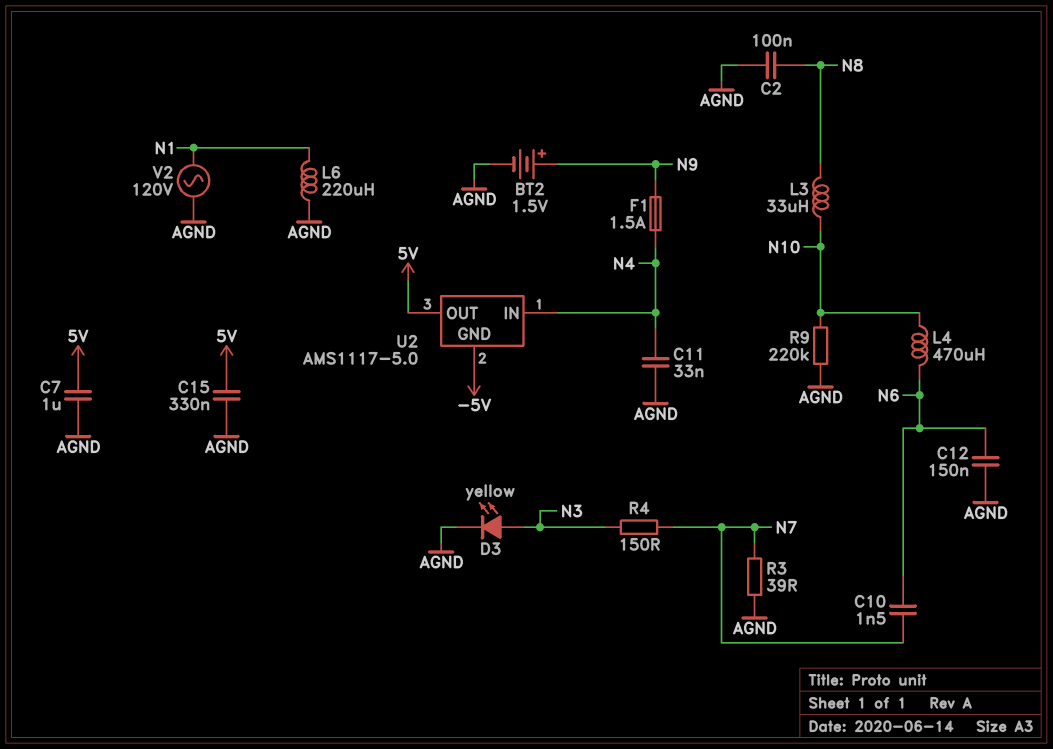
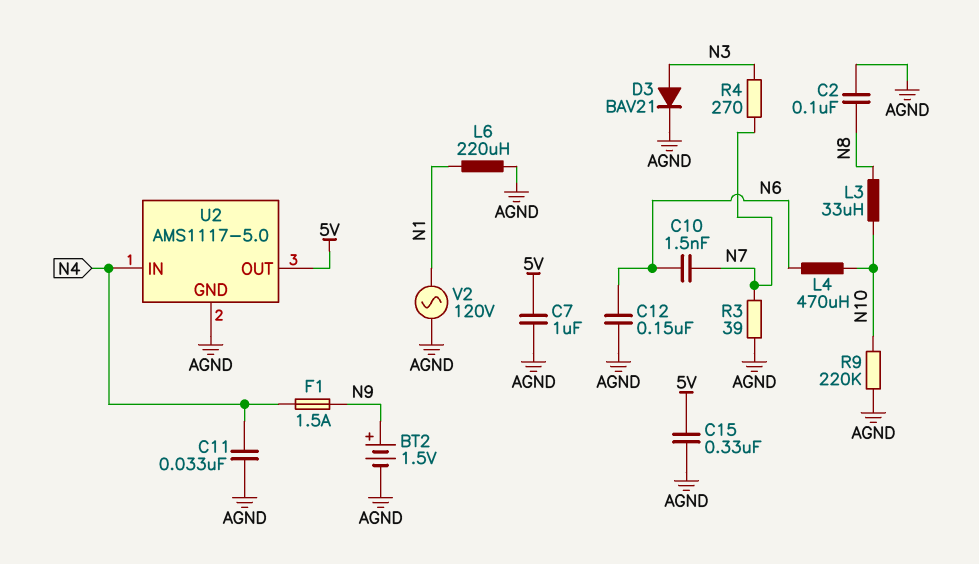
D3: LED yellow (A N3, K AGND) -> diode BAV21 (A N3, K AGND)
R4: 150 (N3, N7) -> 270 (N3, N7)
U2 pin GND: -5V -> AGND

